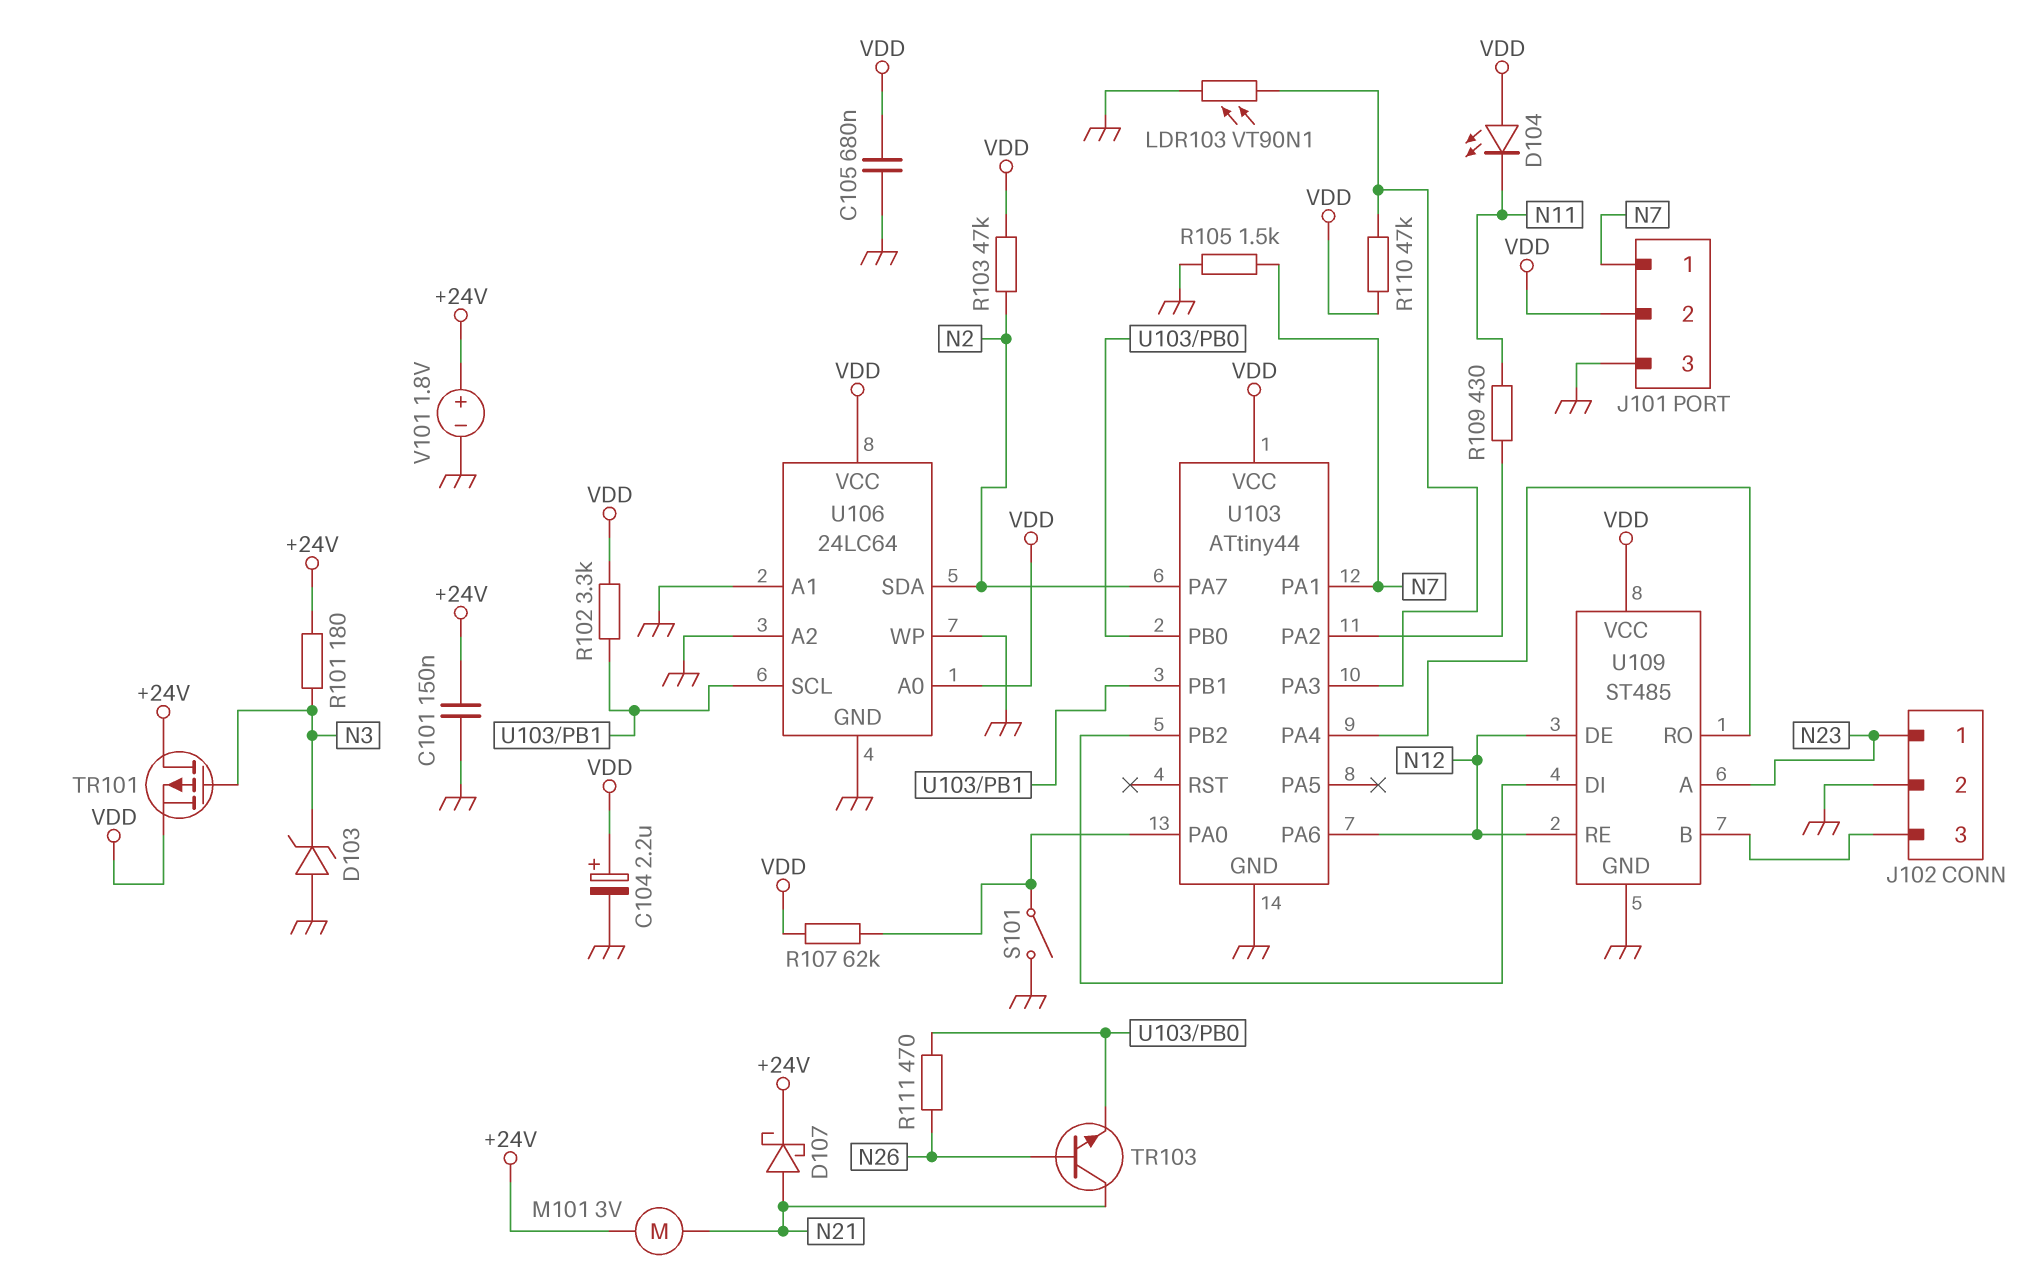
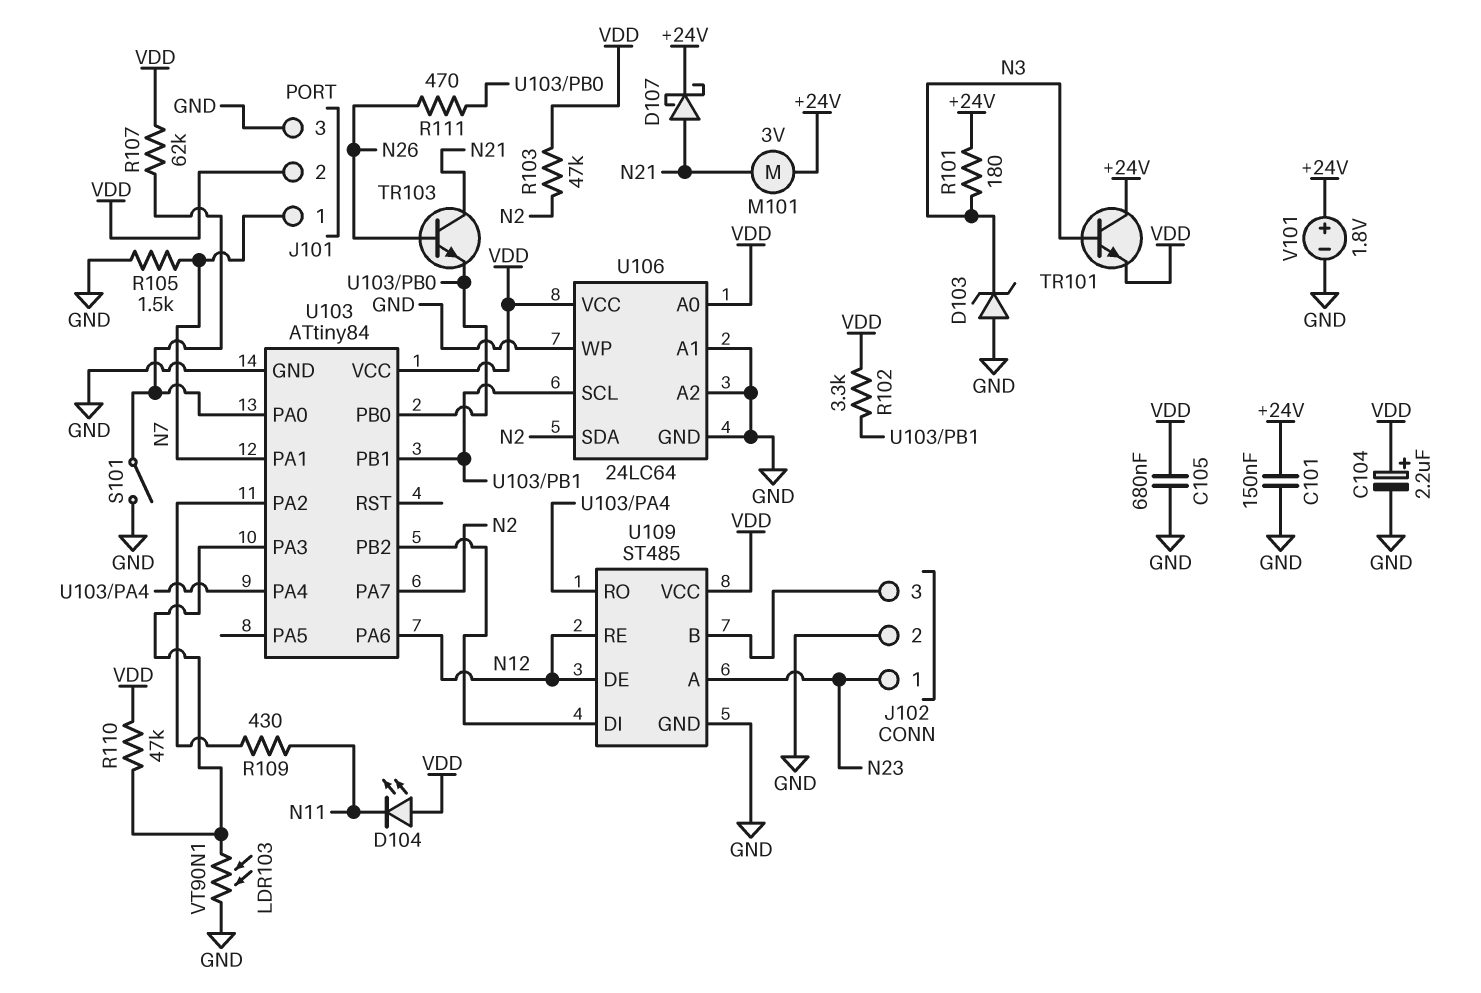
TR101: PMOS (G N3, D +24V, S VDD) -> NPN (B N3, C +24V, E VDD)
U103: ATtiny44 -> ATtiny84

